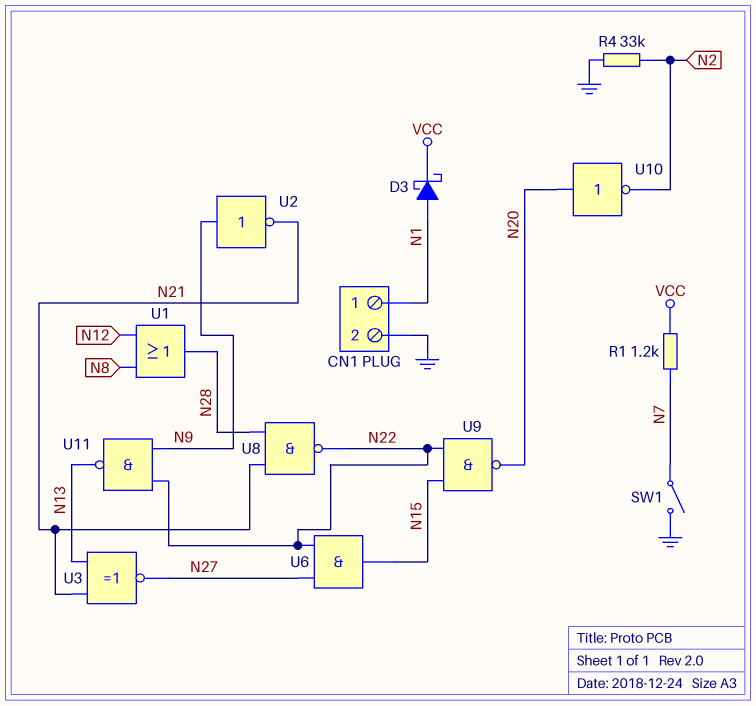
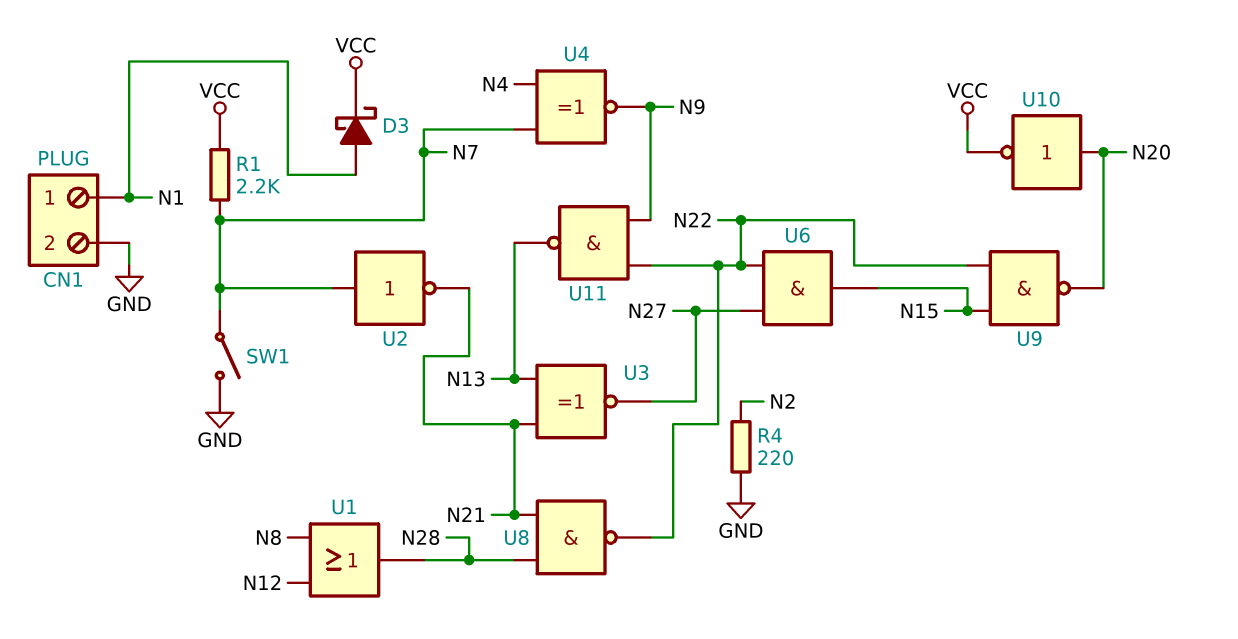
R1: 1.2k (N7, VCC) -> 2.2k (N7, VCC)
R4: 33k (GND, N2) -> 220 (GND, N2)
U2: NOT (in N9, out N21) -> NOT (in N7, out N21)
U4: none -> XNOR (in N4, in N7, out N9)
U10: NOT (in N20, out N2) -> NOT (in N20, out VCC)

